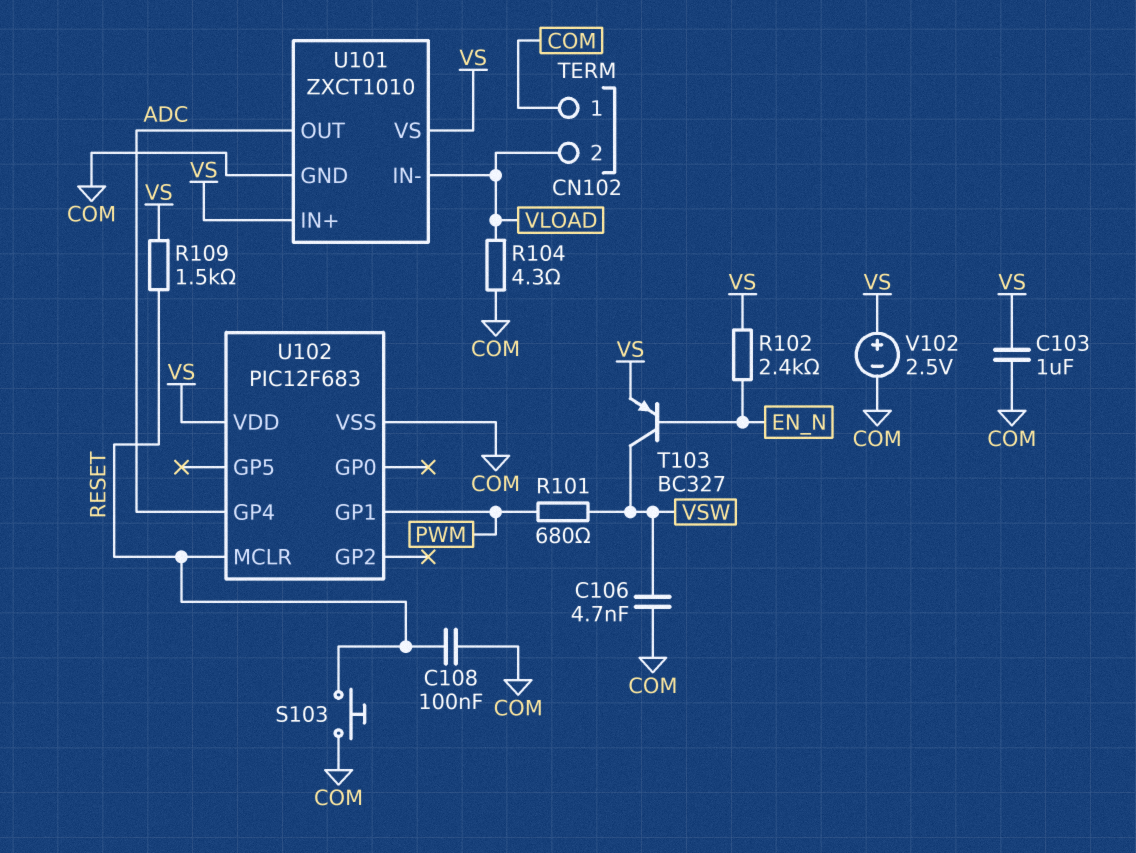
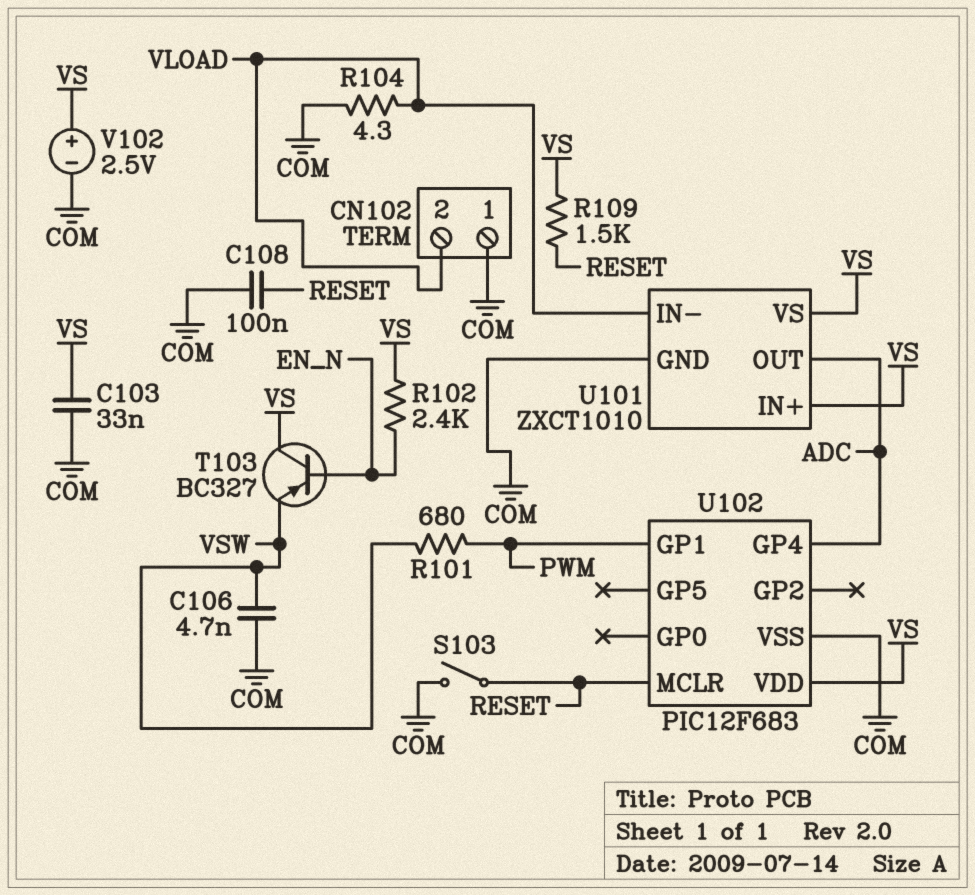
C103: 1uF (COM, VS) -> 33nF (COM, VS)
S103: button (COM, RESET) -> switch (COM, RESET)
T103: PNP BC327 (B EN_N, C VSW, E VS) -> PNP BC327 (B EN_N, C VS, E VSW)

